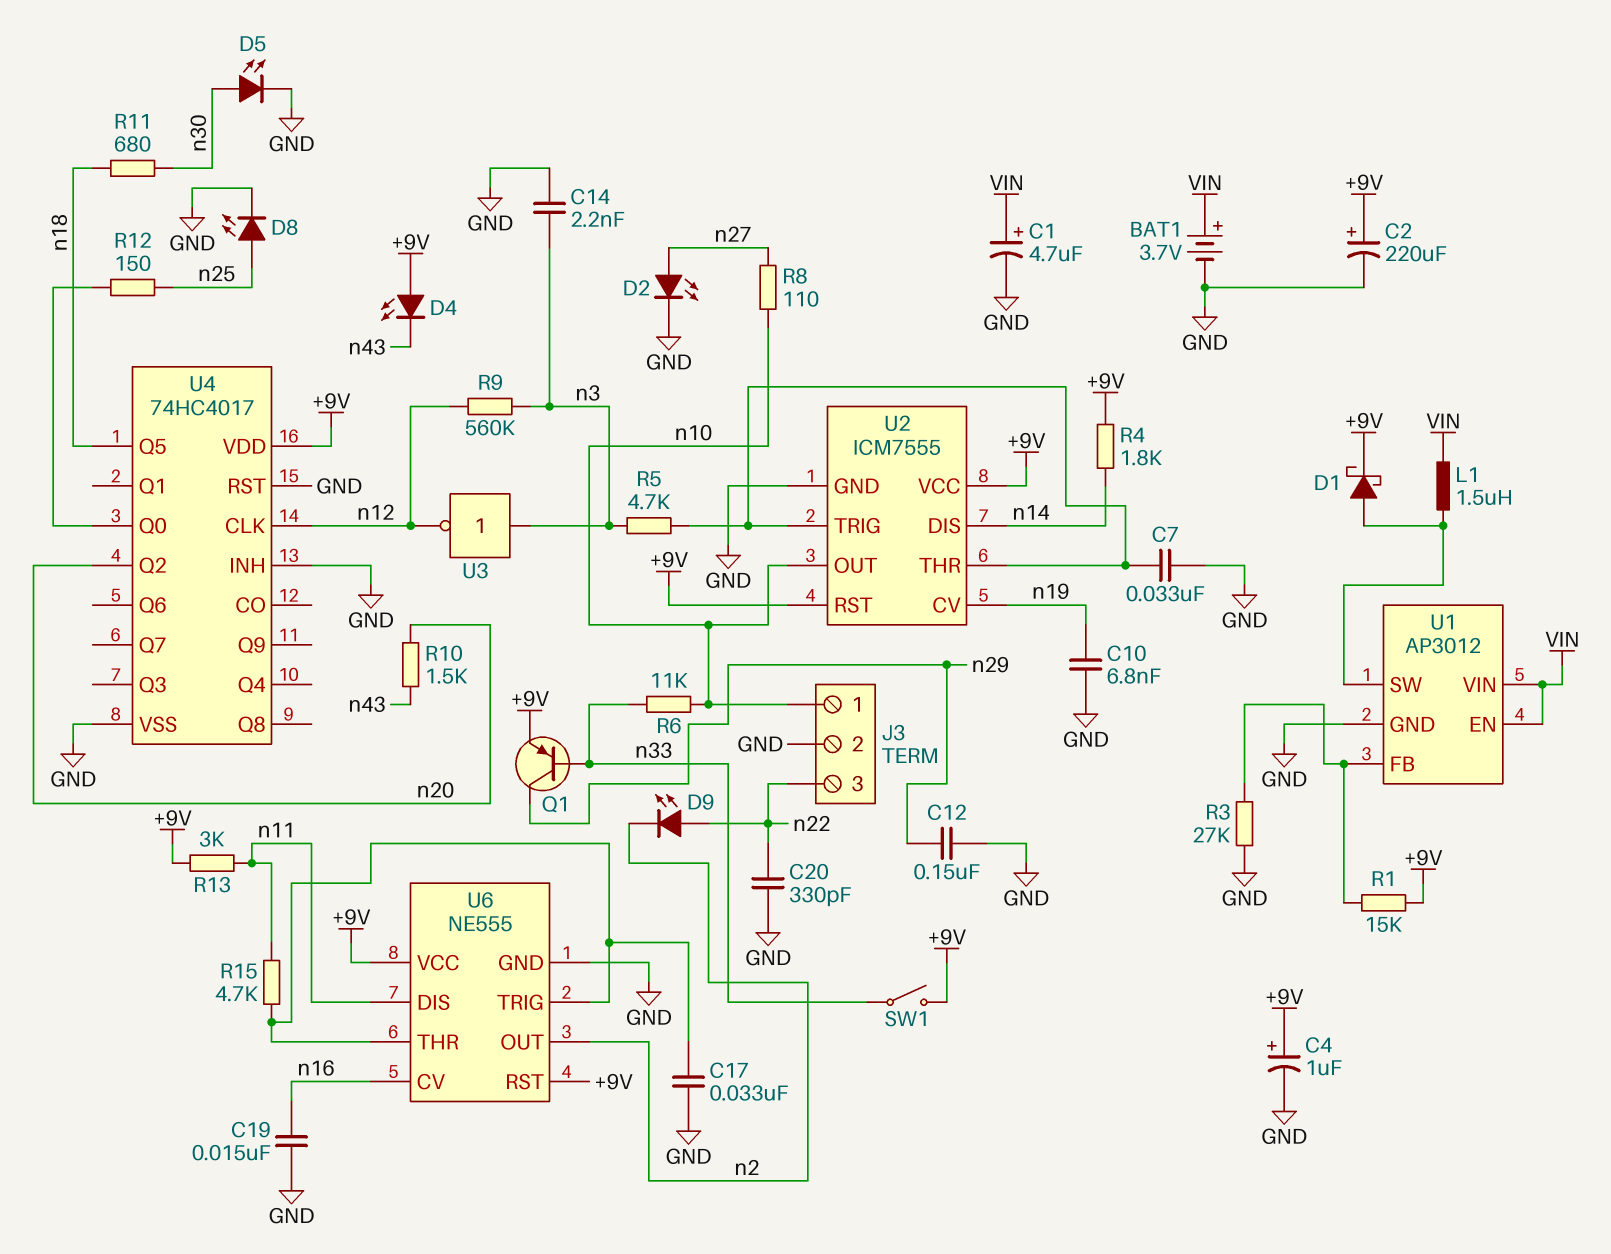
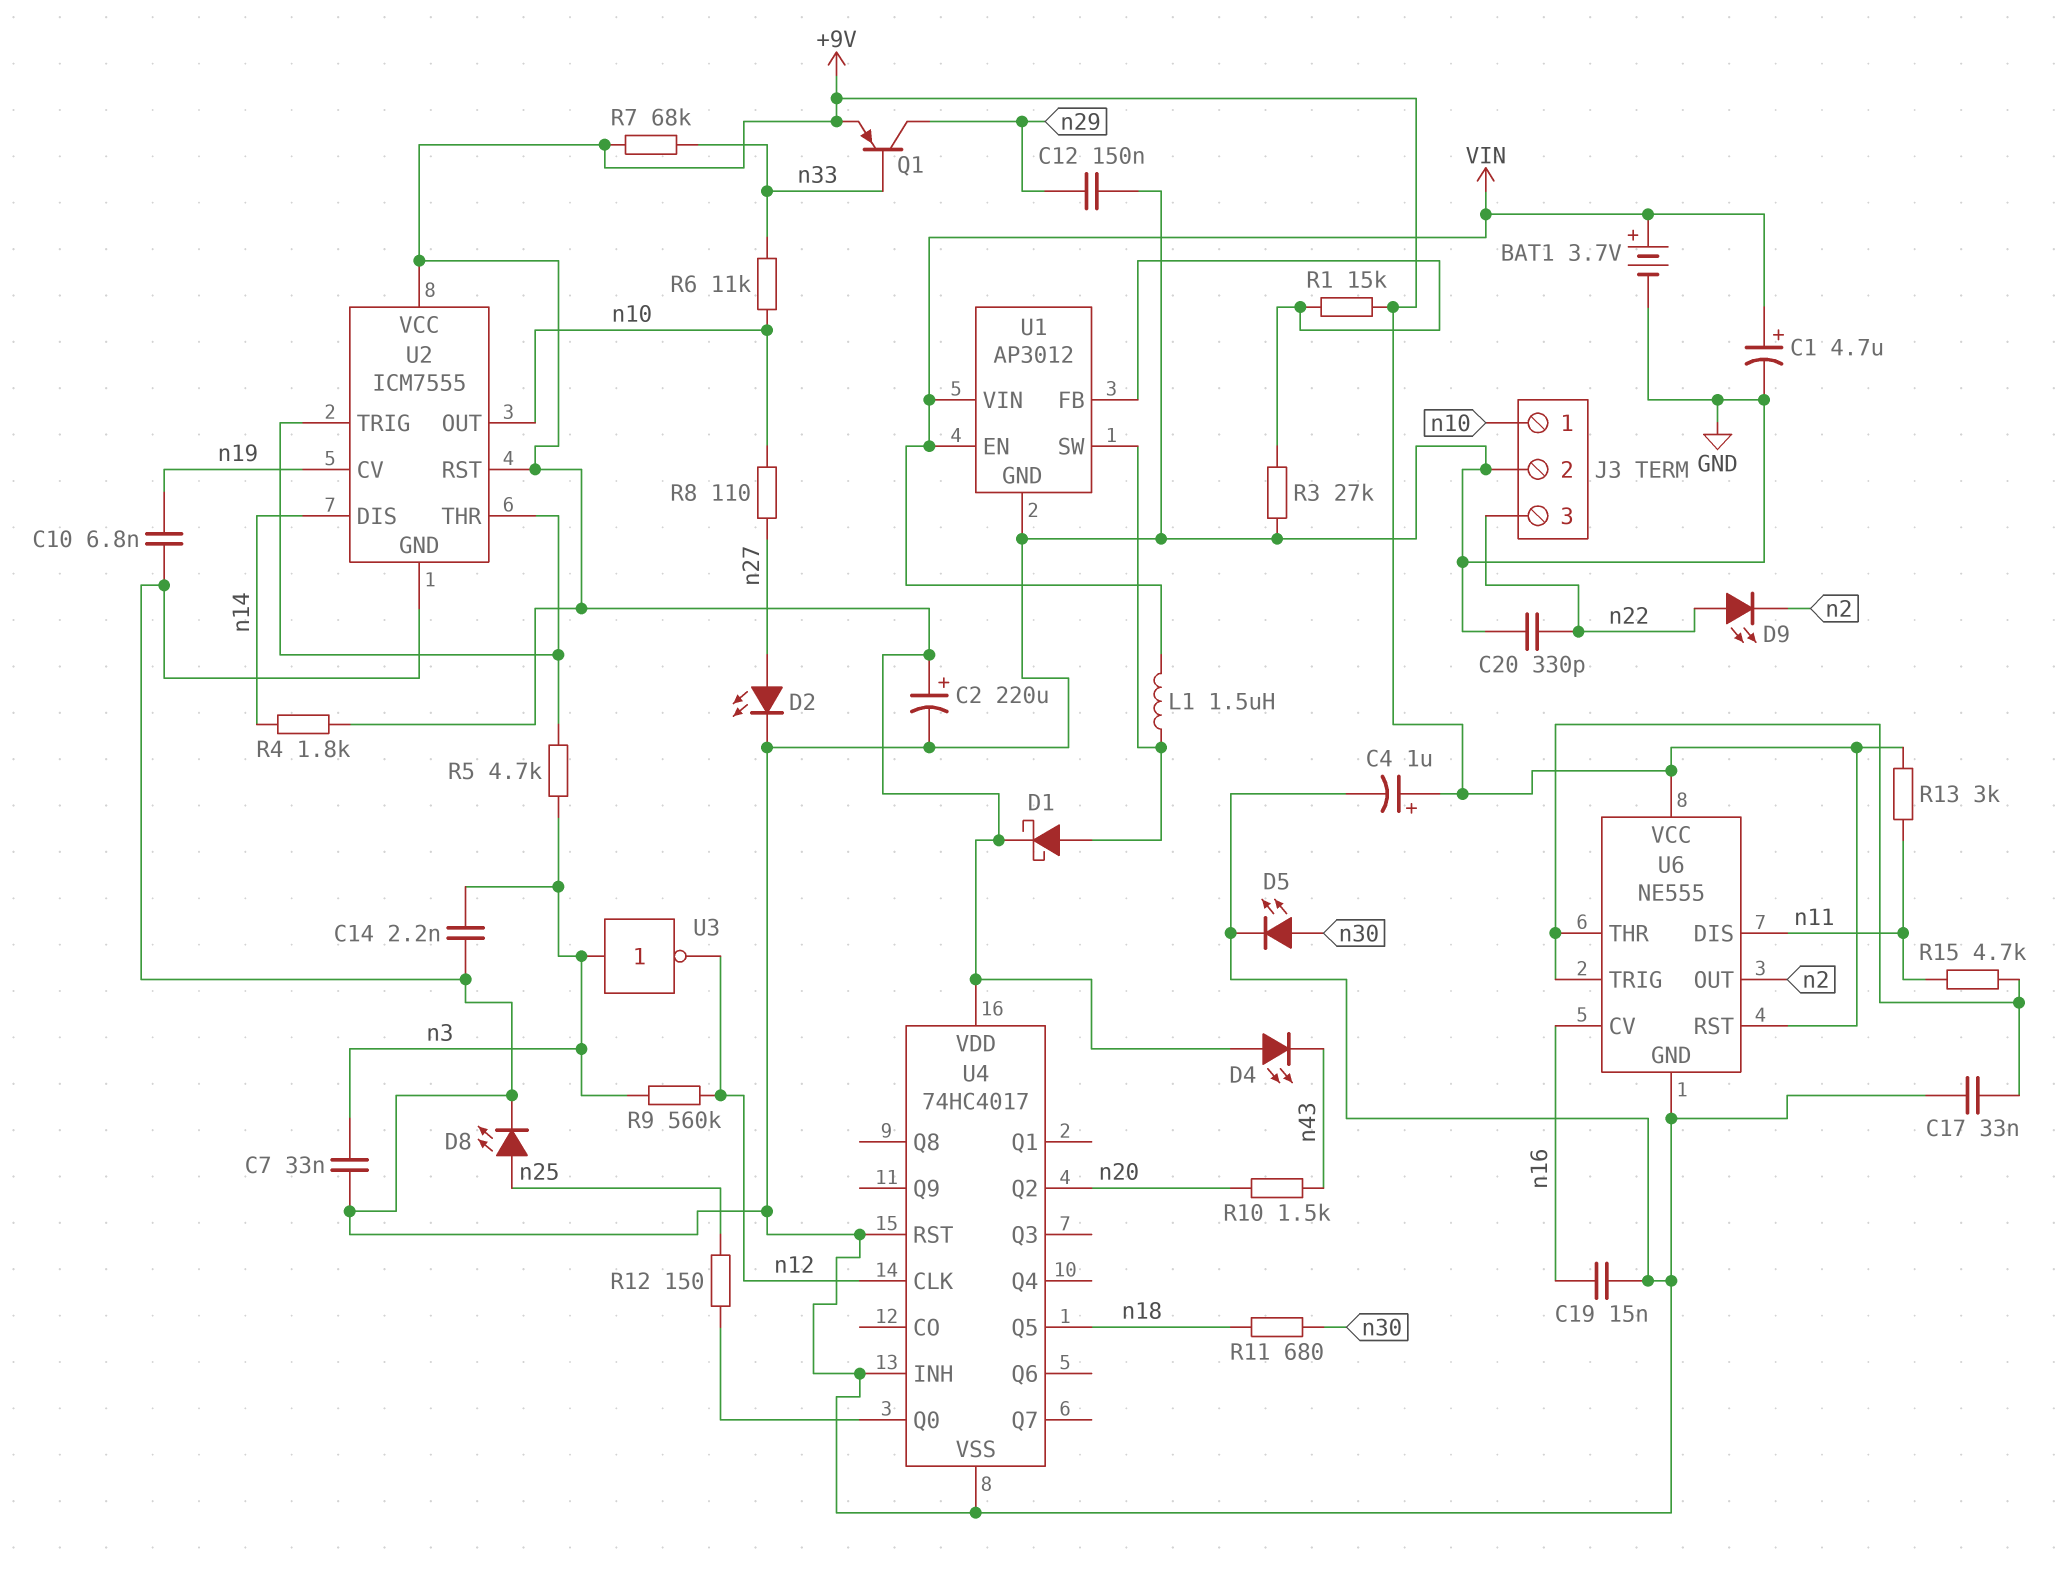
C7: 33nF (GND, U2/THR) -> 33nF (GND, n3)
R7: none -> 68k (+9V, n33)
SW1: switch (+9V, n33) -> none

